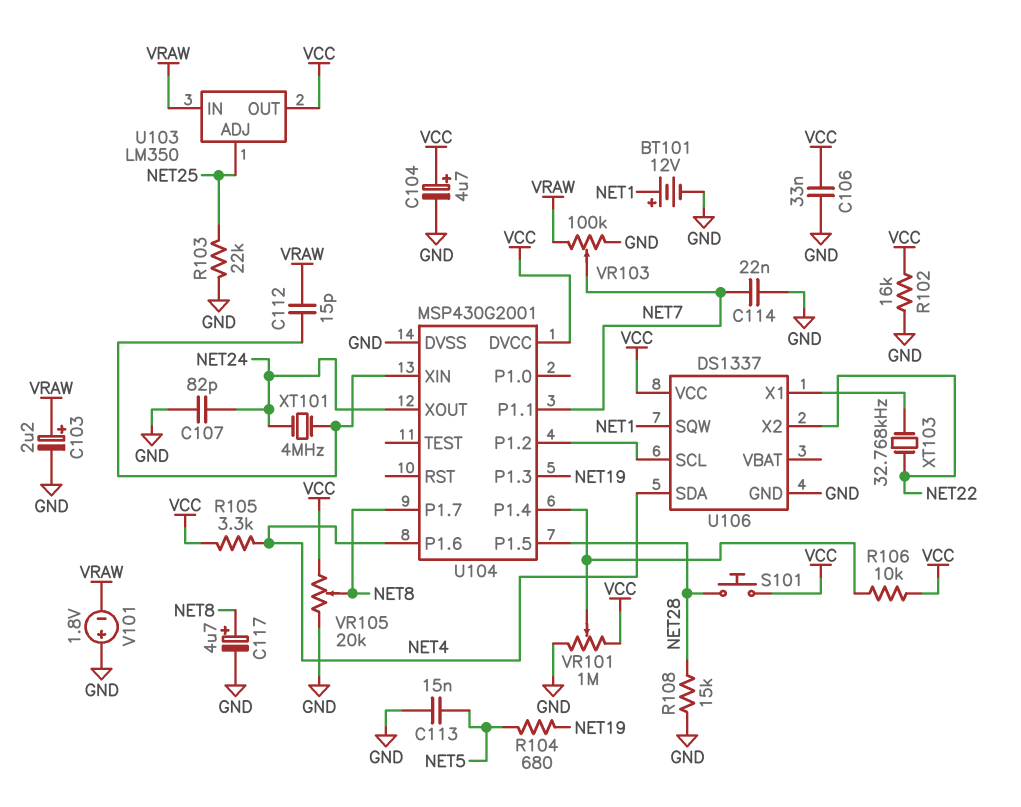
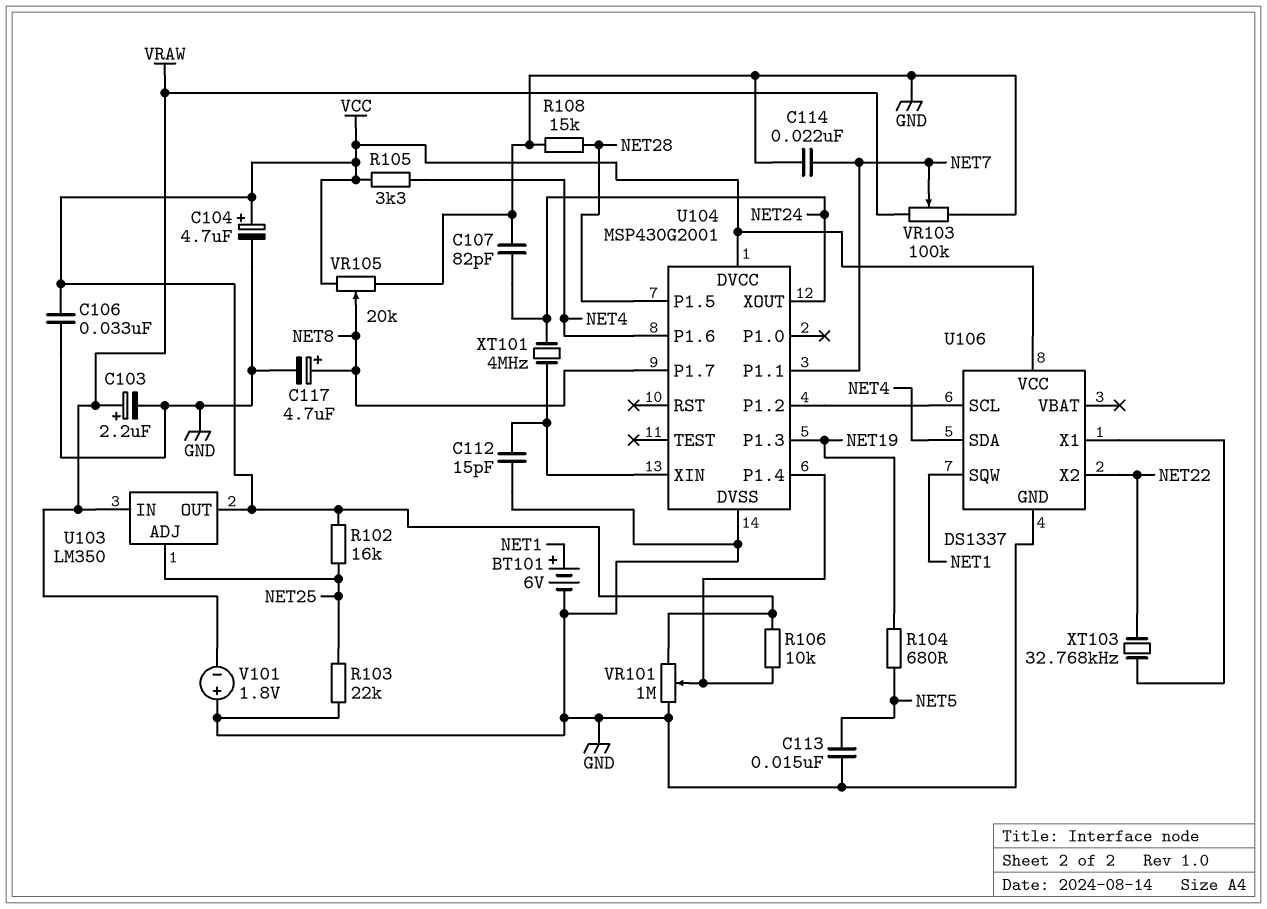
BT101: 12V (plus NET1, minus GND) -> 6V (plus NET1, minus GND)
C112: 15pF (U104/XIN, VRAW) -> 15pF (GND, U104/XIN)
R102: 16k (GND, VCC) -> 16k (NET25, VCC)
S101: button (NET28, VCC) -> none

